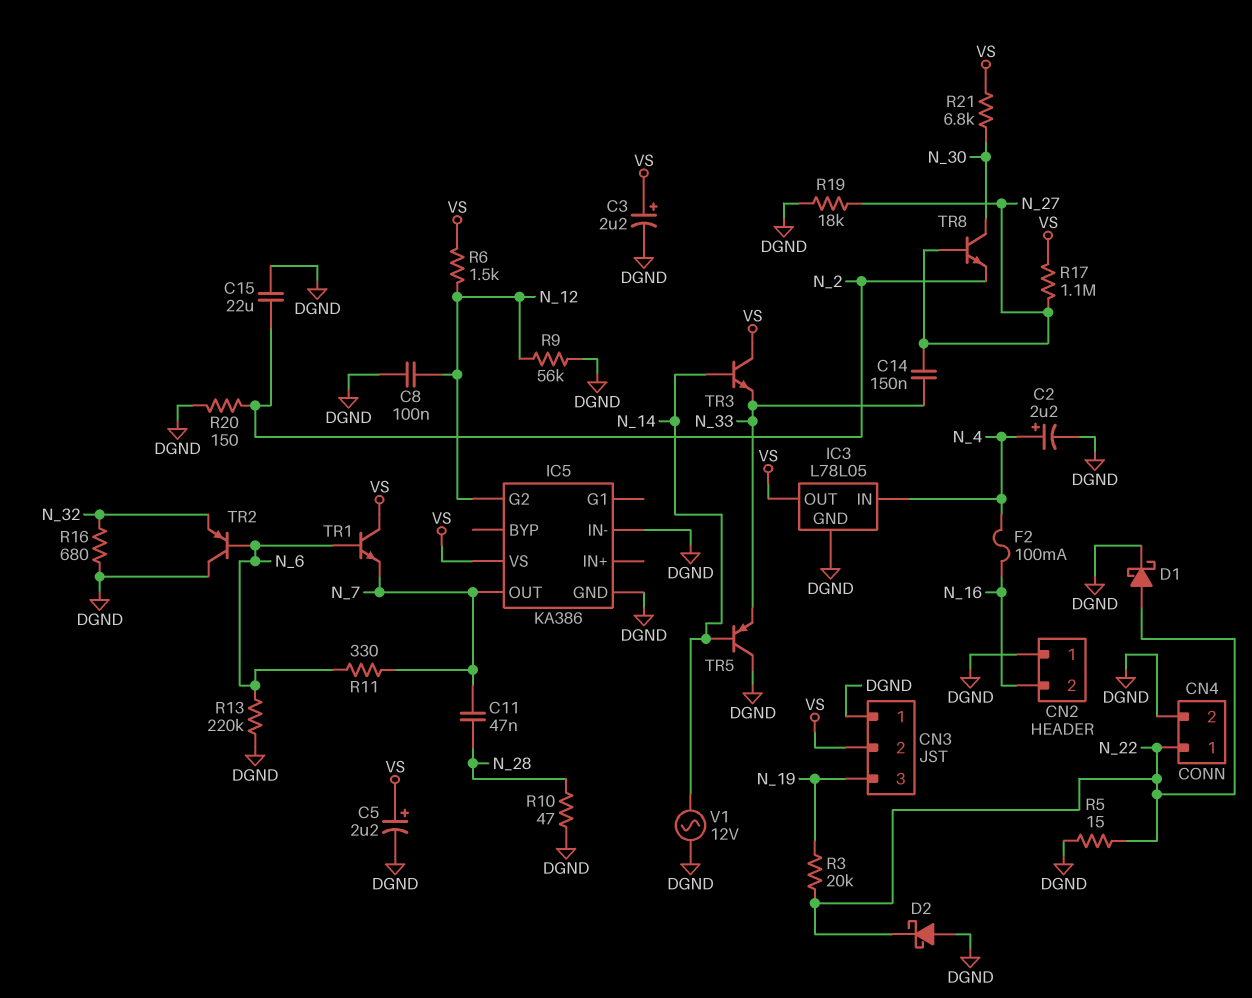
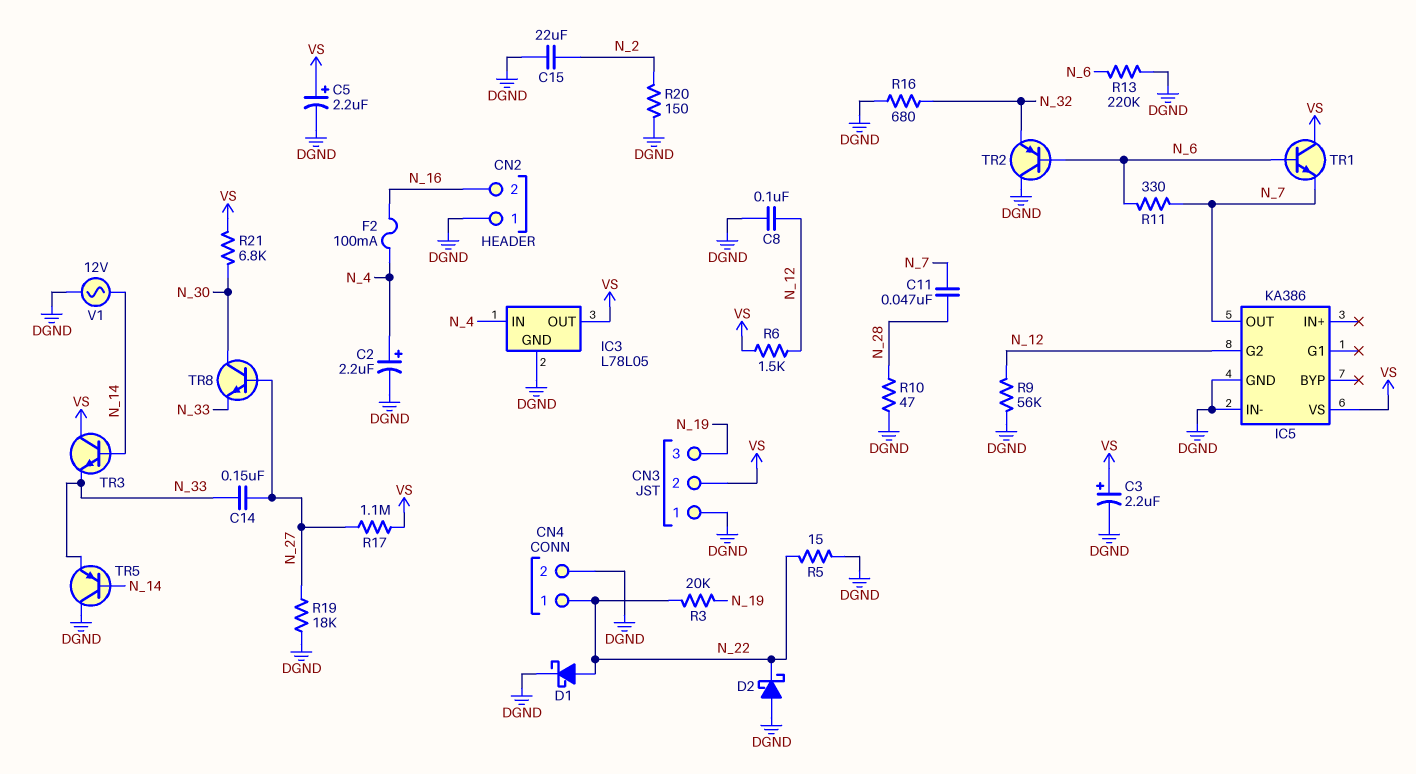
TR8: NPN (B N_27, C N_30, E N_2) -> NPN (B N_27, C N_30, E N_33)

